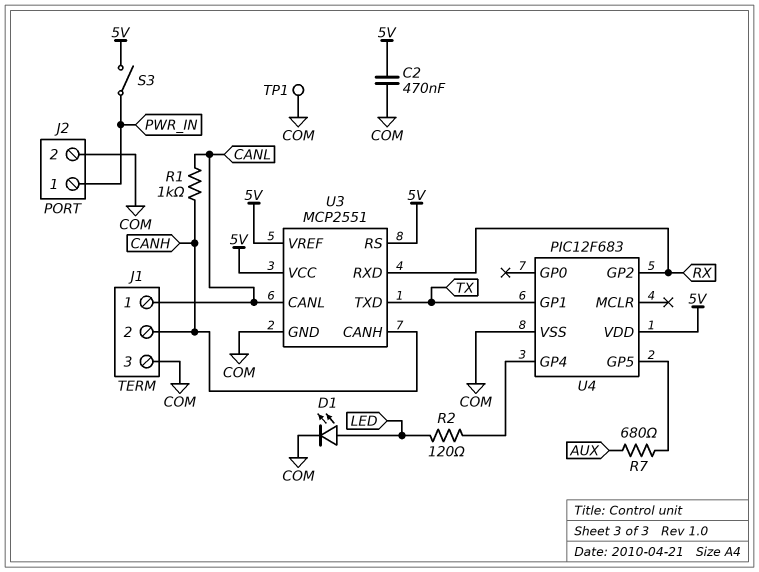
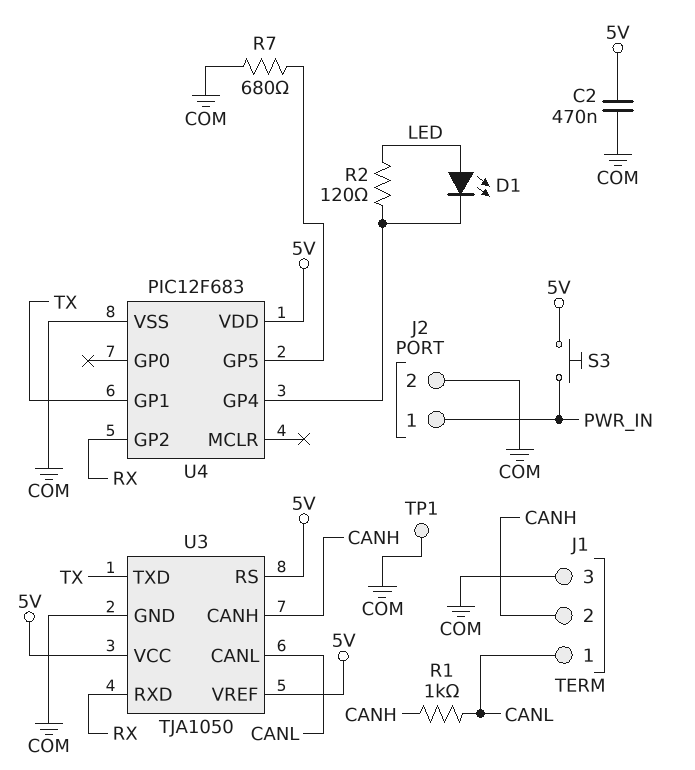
D1: LED (A LED, K COM) -> LED (A LED, K U4/GP4)
R7: 680 (AUX, U4/GP5) -> 680 (COM, U4/GP5)
S3: switch (5V, PWR_IN) -> button (5V, PWR_IN)
U3: MCP2551 -> TJA1050

